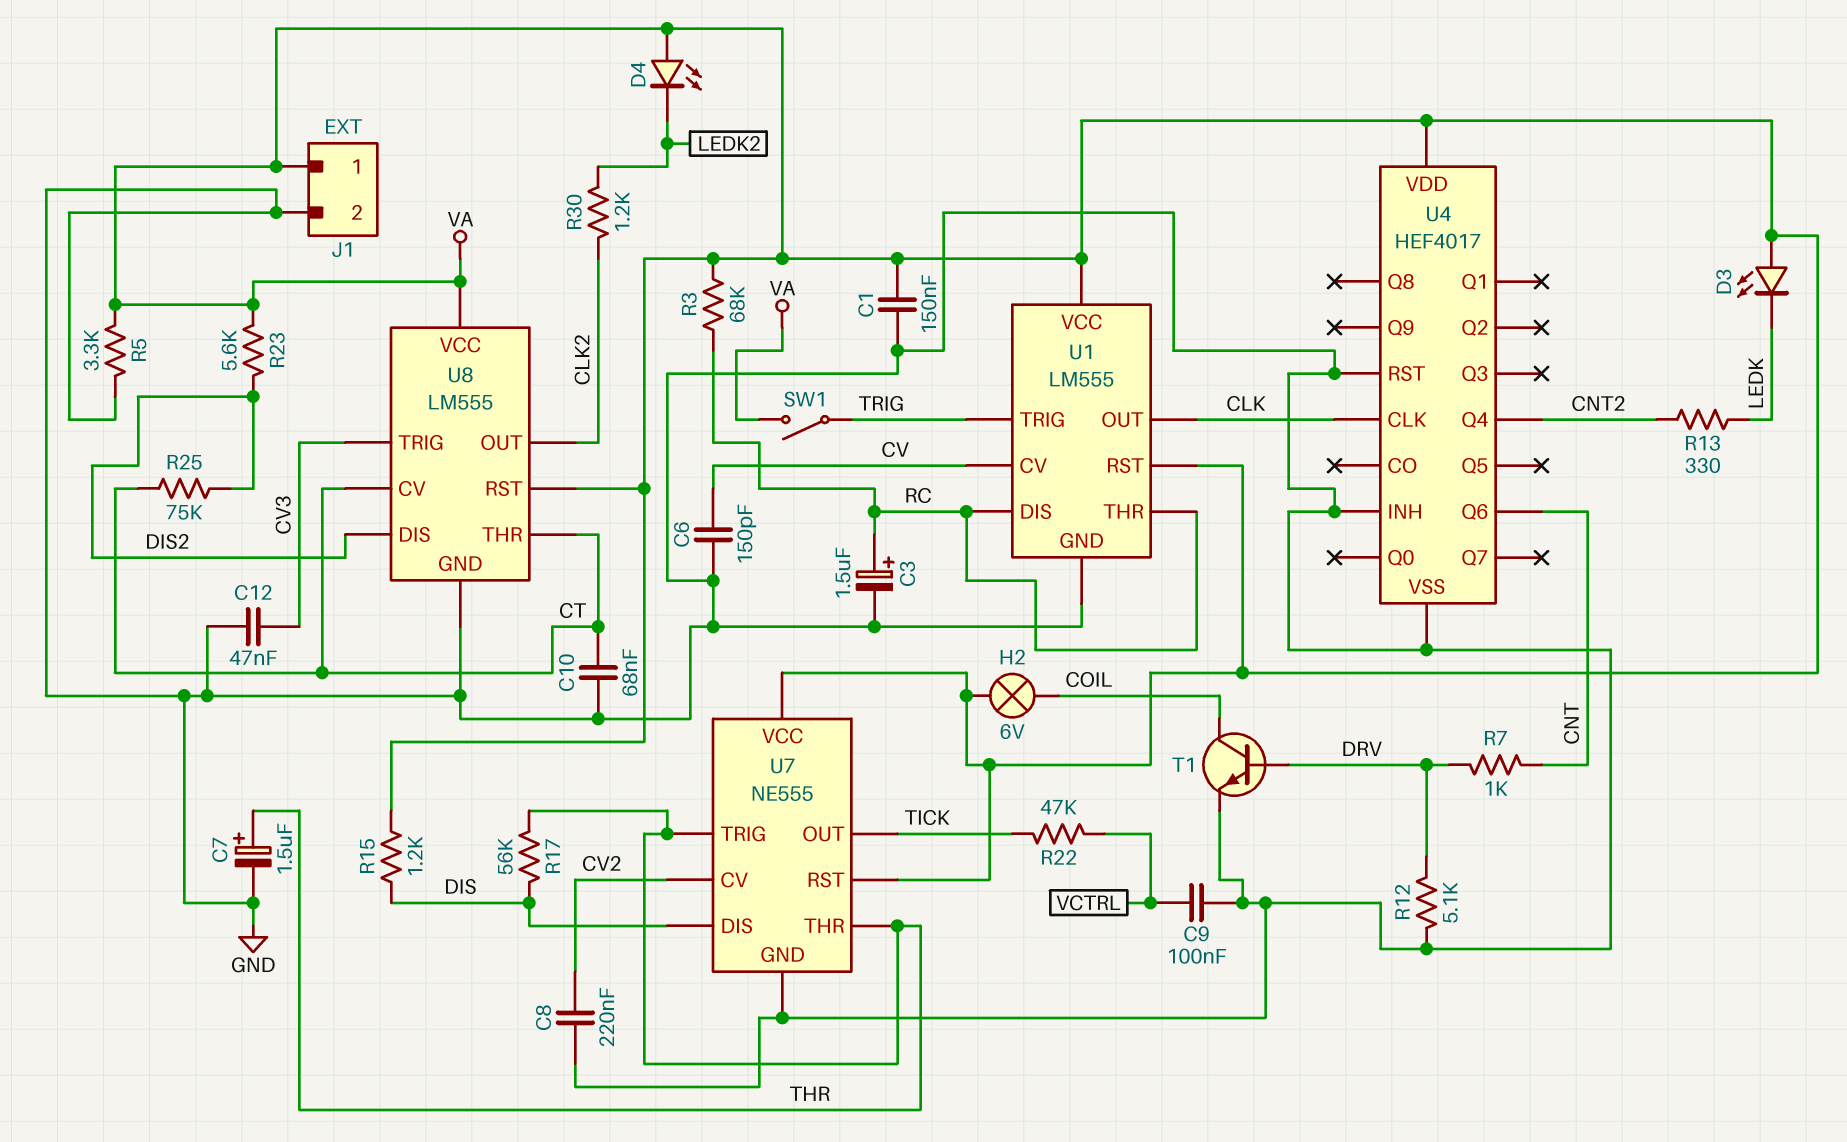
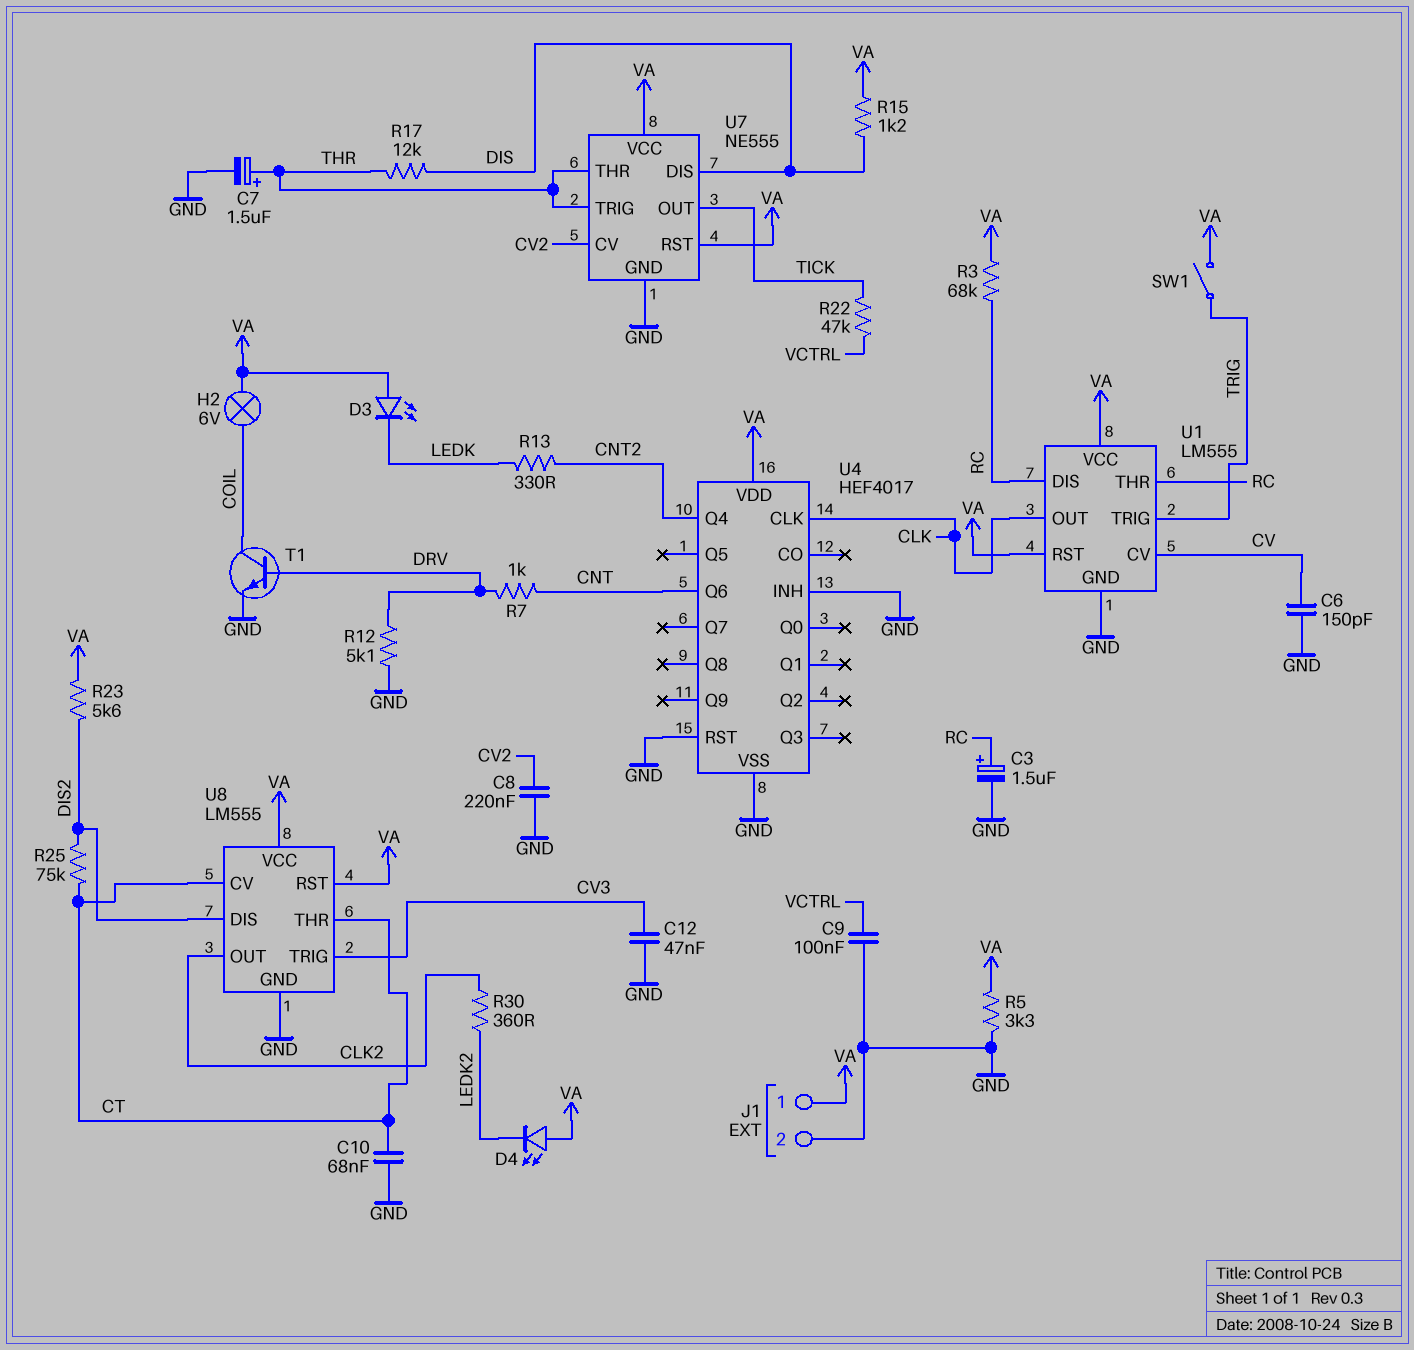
C1: 150nF (GND, VA) -> none
R17: 56k (DIS, THR) -> 12k (DIS, THR)
R30: 1.2k (CLK2, LEDK2) -> 360 (CLK2, LEDK2)

